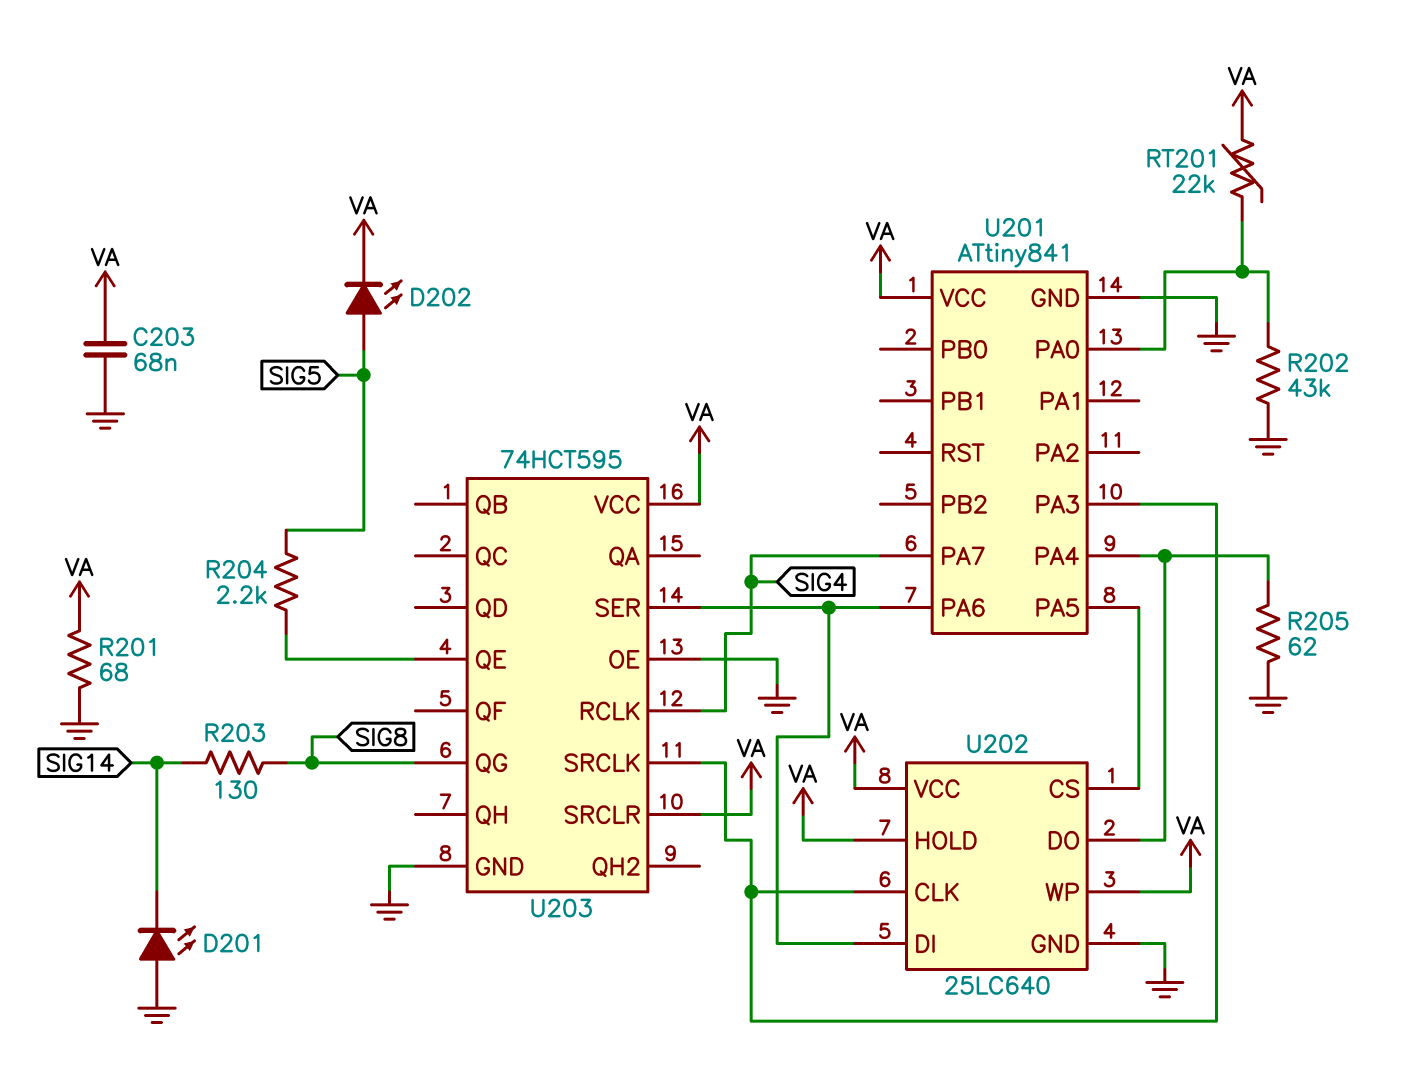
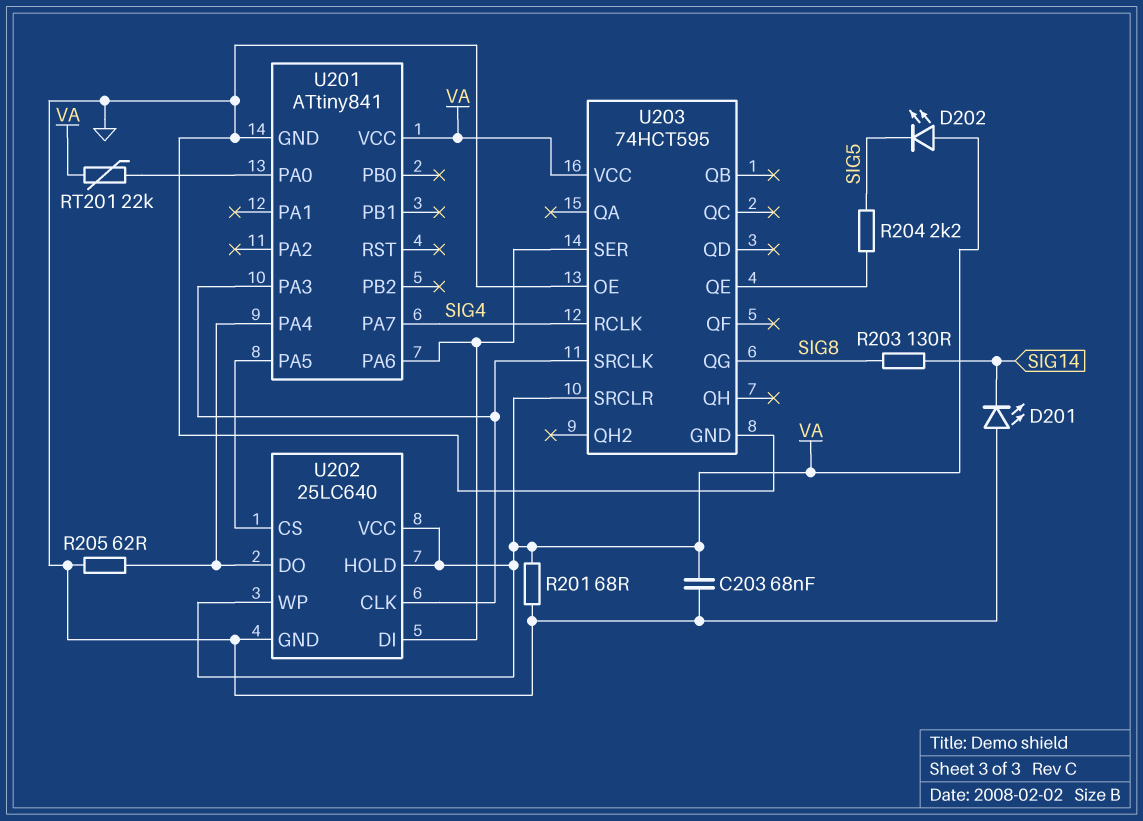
D202: LED (A SIG5, K VA) -> LED (A VA, K SIG5)
R202: 43k (GND, U201/PA0) -> none

